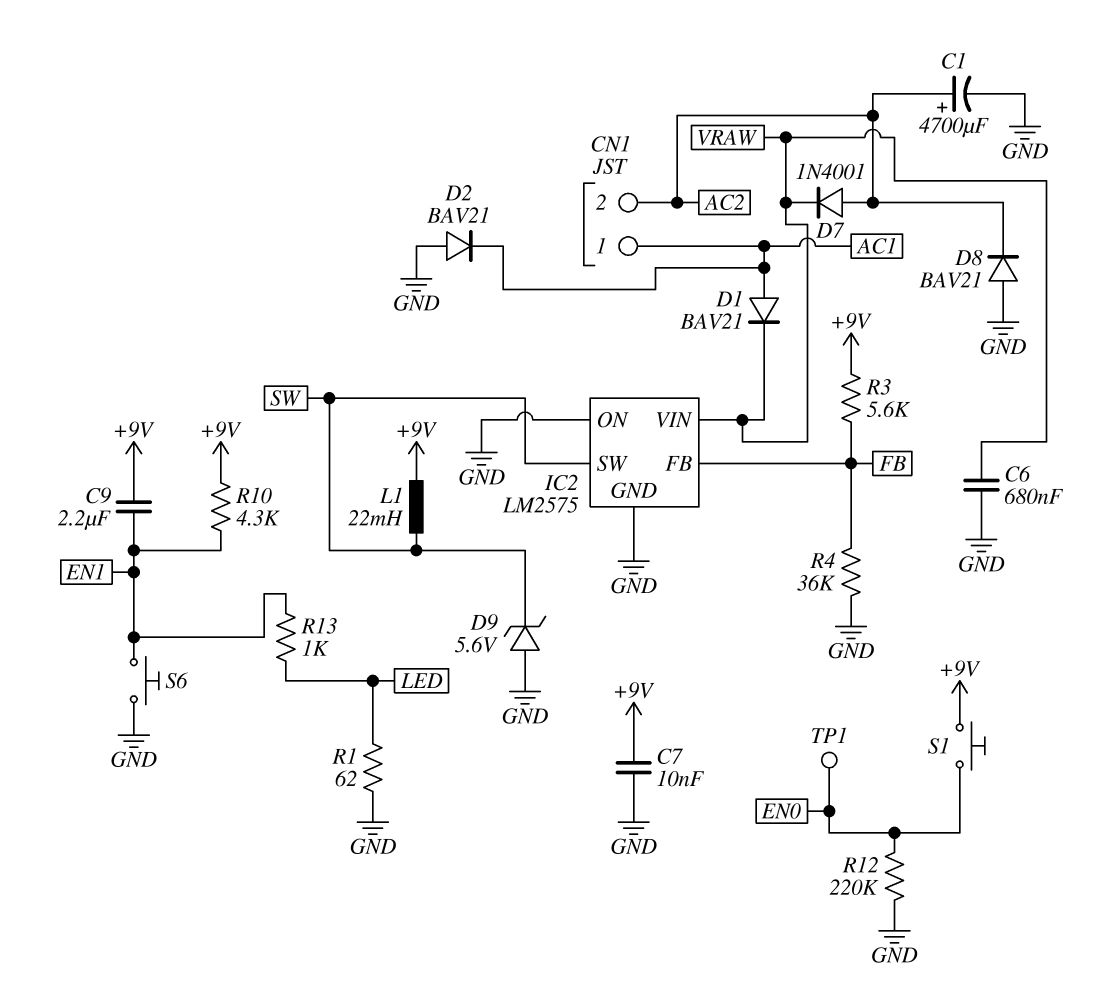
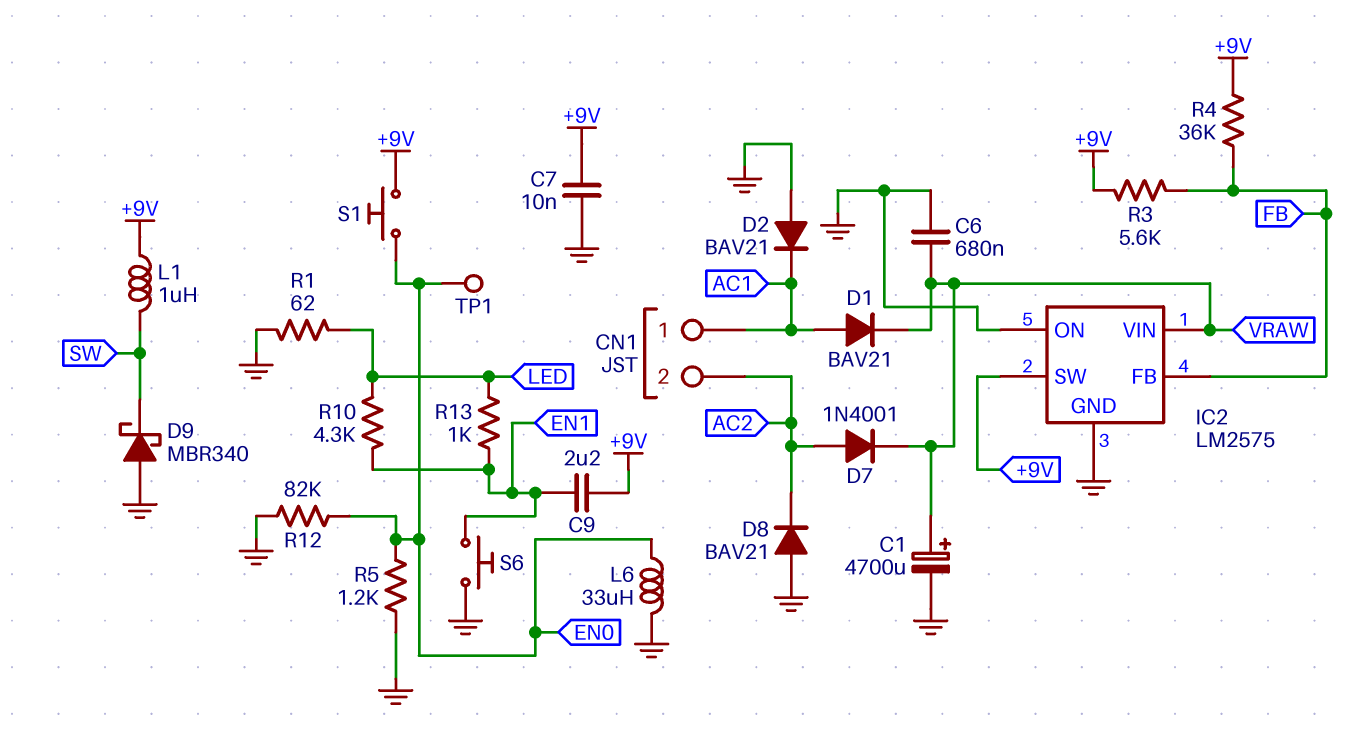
C1: 4700uF (plus AC2, minus GND) -> 4700uF (plus VRAW, minus GND)
D9: zener 5.6V (A GND, K SW) -> schottky MBR340 (A GND, K SW)
IC2 pin SW: SW -> +9V
L1: 22mH (+9V, SW) -> 1uH (+9V, SW)
L6: none -> 33uH (EN0, GND)
R4: 36k (FB, GND) -> 36k (+9V, FB)
R5: none -> 1.2k (EN0, GND)
R10: 4.3k (+9V, EN1) -> 4.3k (EN1, LED)
R12: 220k (EN0, GND) -> 82k (EN0, GND)

